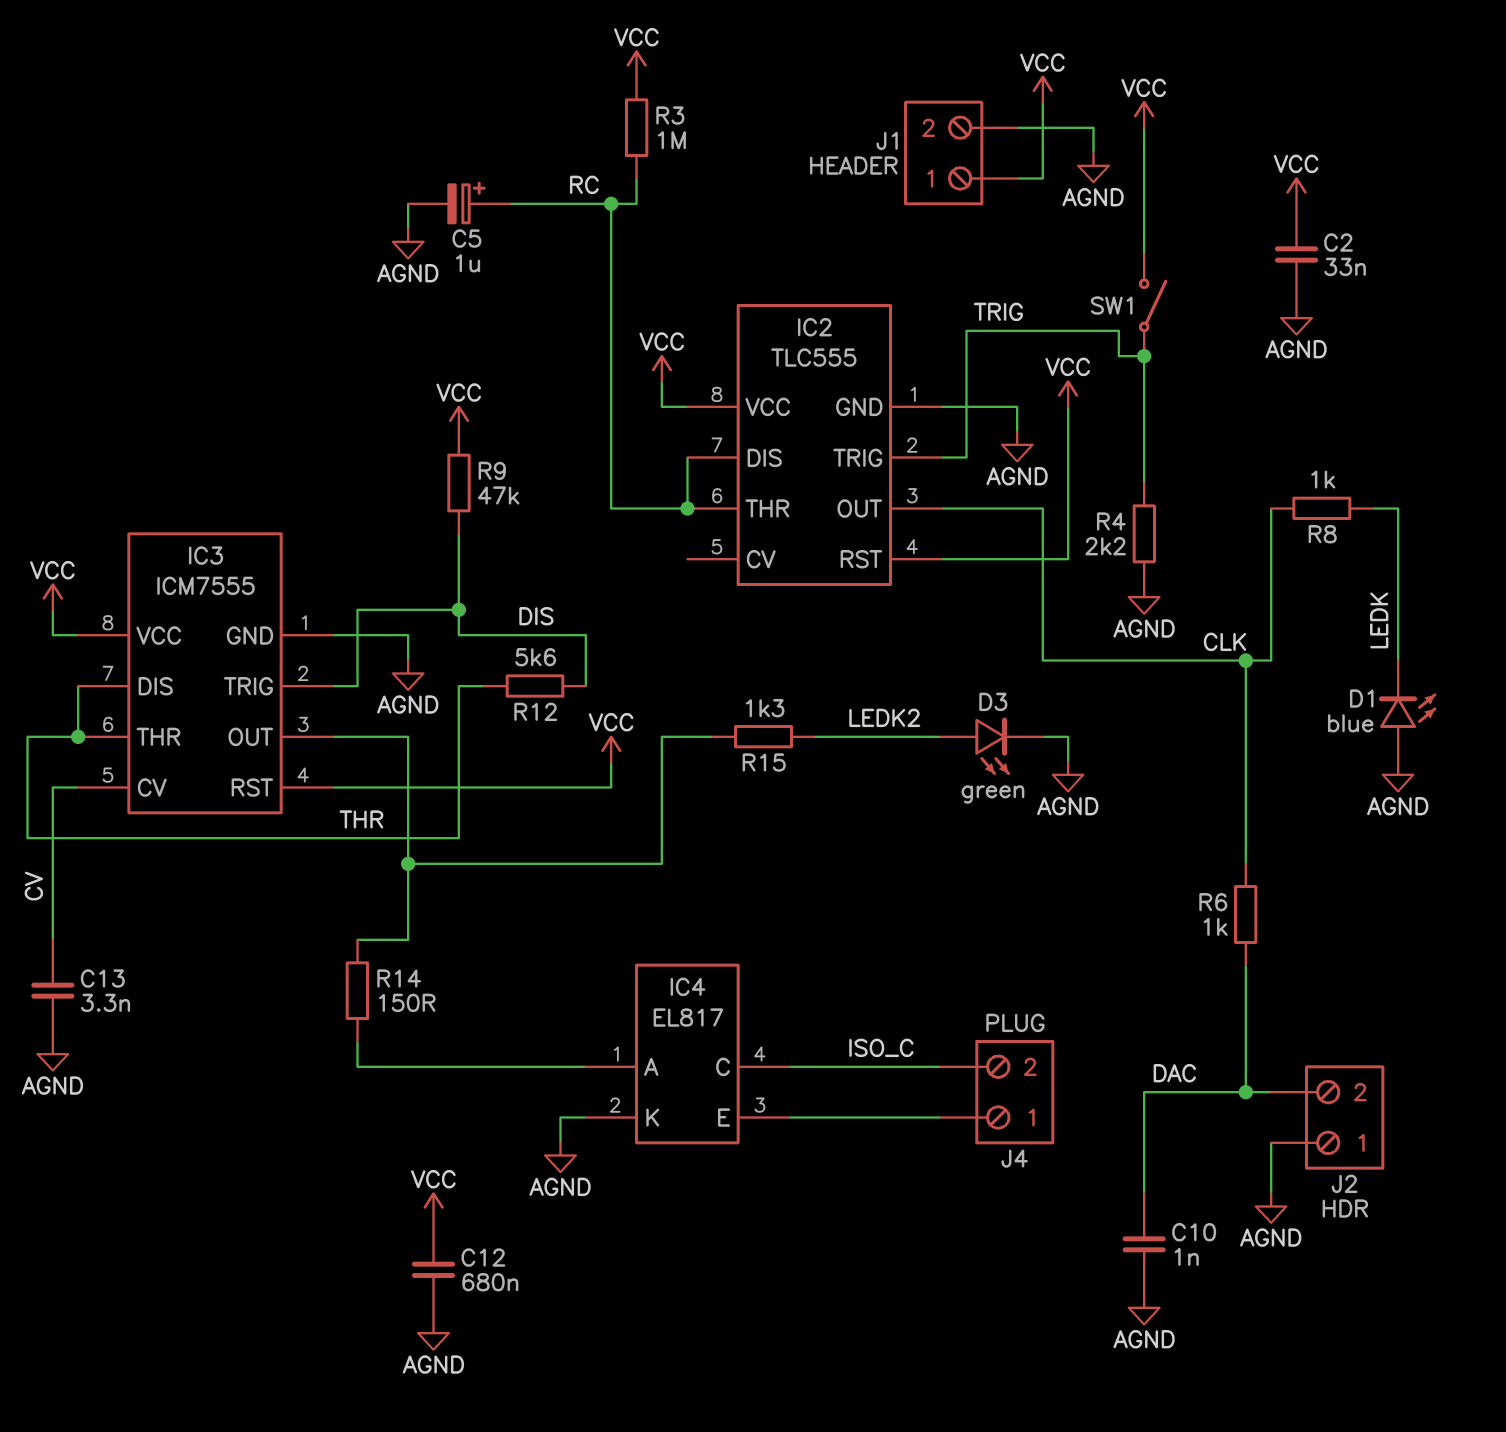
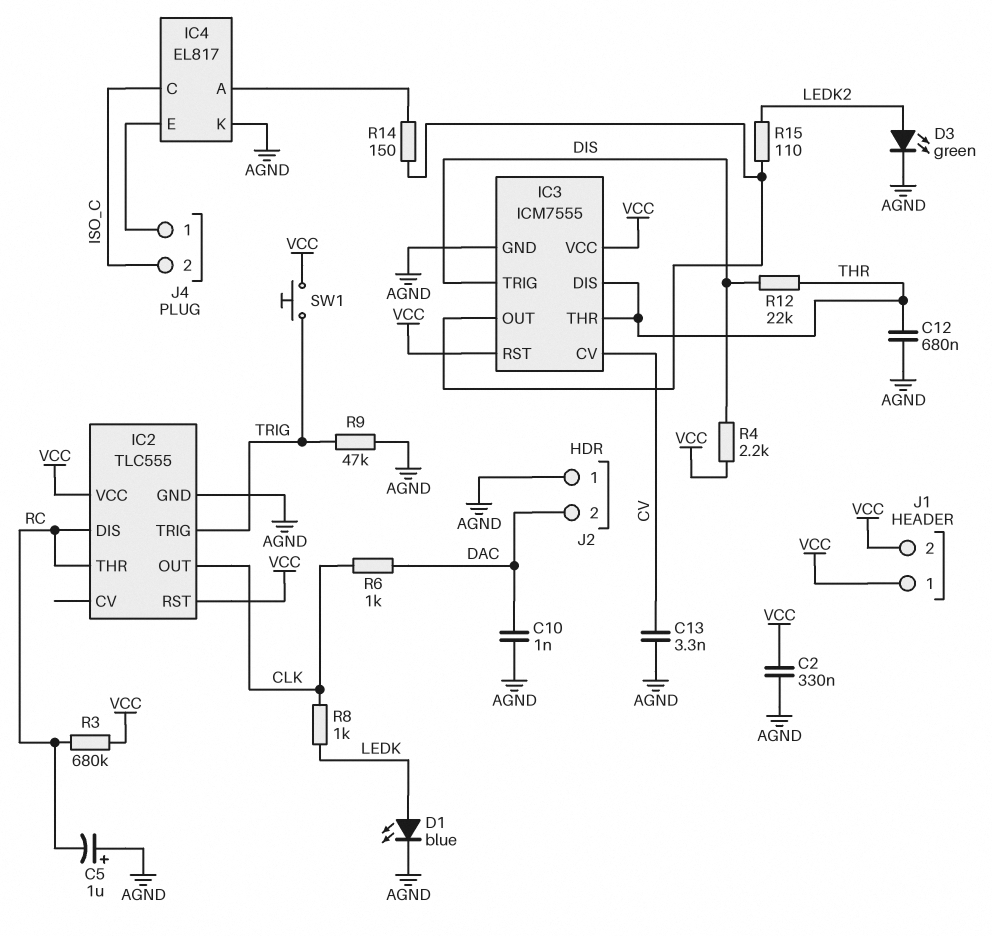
C2: 33nF (AGND, VCC) -> 330nF (AGND, VCC)
C5: 1uF (plus RC, minus AGND) -> 1uF (plus AGND, minus RC)
C12: 680nF (AGND, VCC) -> 680nF (AGND, THR)
D1: LED blue (A AGND, K LEDK) -> LED blue (A LEDK, K AGND)
J1 pin 2: AGND -> VCC
R3: 1M (RC, VCC) -> 680k (RC, VCC)
R4: 2.2k (AGND, TRIG) -> 2.2k (DIS, VCC)
R9: 47k (DIS, VCC) -> 47k (AGND, TRIG)
R12: 5.6k (DIS, THR) -> 22k (DIS, THR)
R15: 1.3k (IC3/OUT, LEDK2) -> 110 (IC3/OUT, LEDK2)
SW1: switch (TRIG, VCC) -> button (TRIG, VCC)

